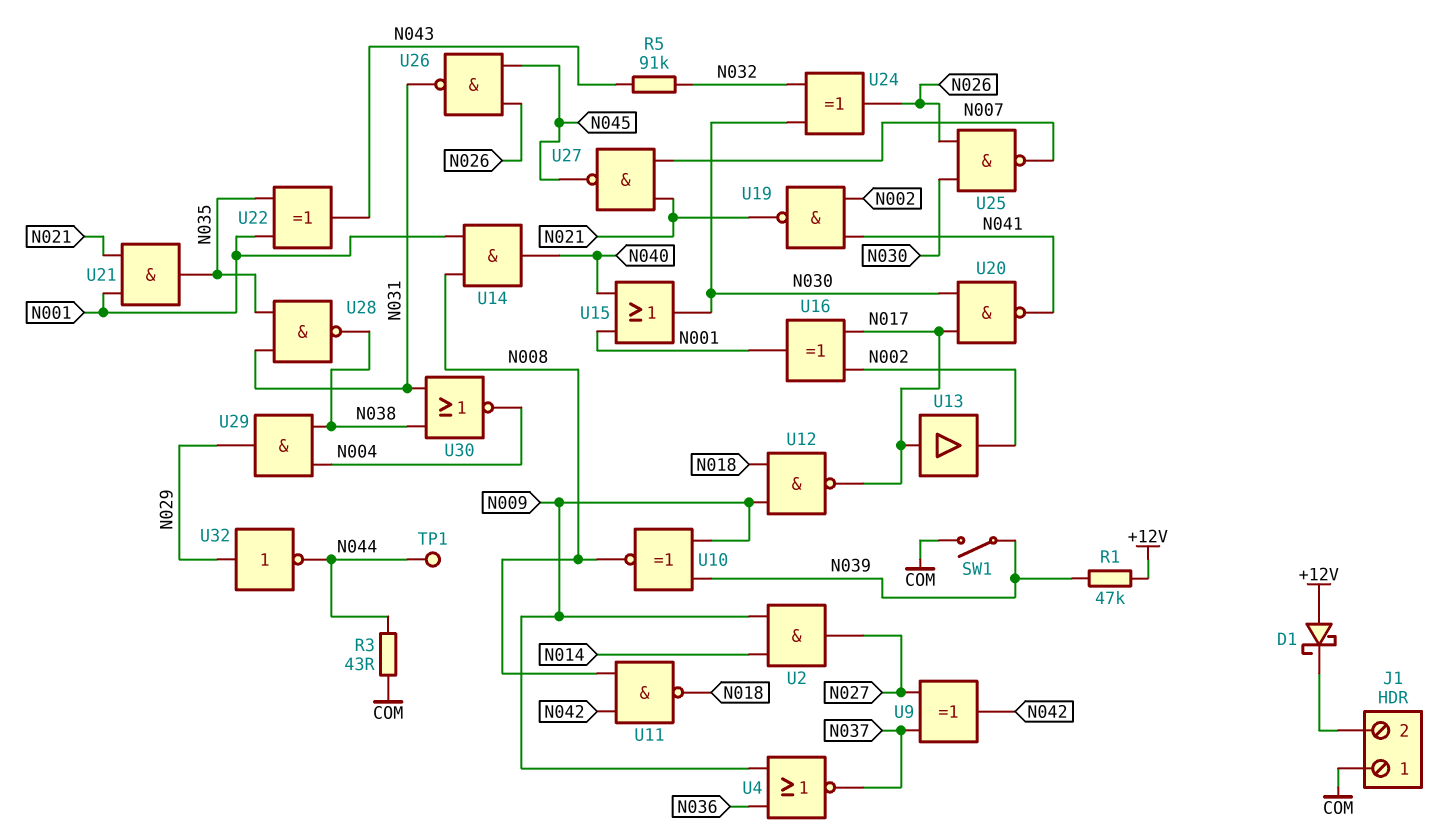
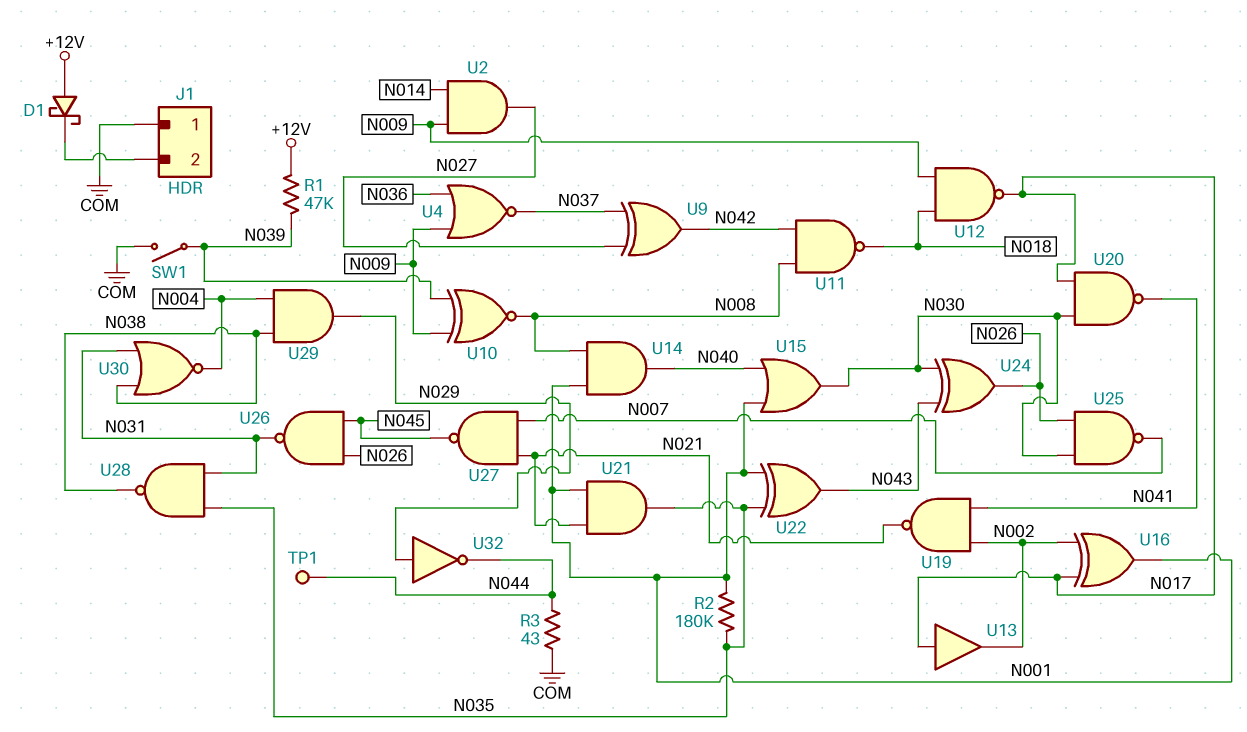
R2: none -> 180k (N001, N035)
R5: 91k (N032, N043) -> none
U24: XOR (in N030, in N032, out N026) -> XOR (in N030, in N043, out N026)

